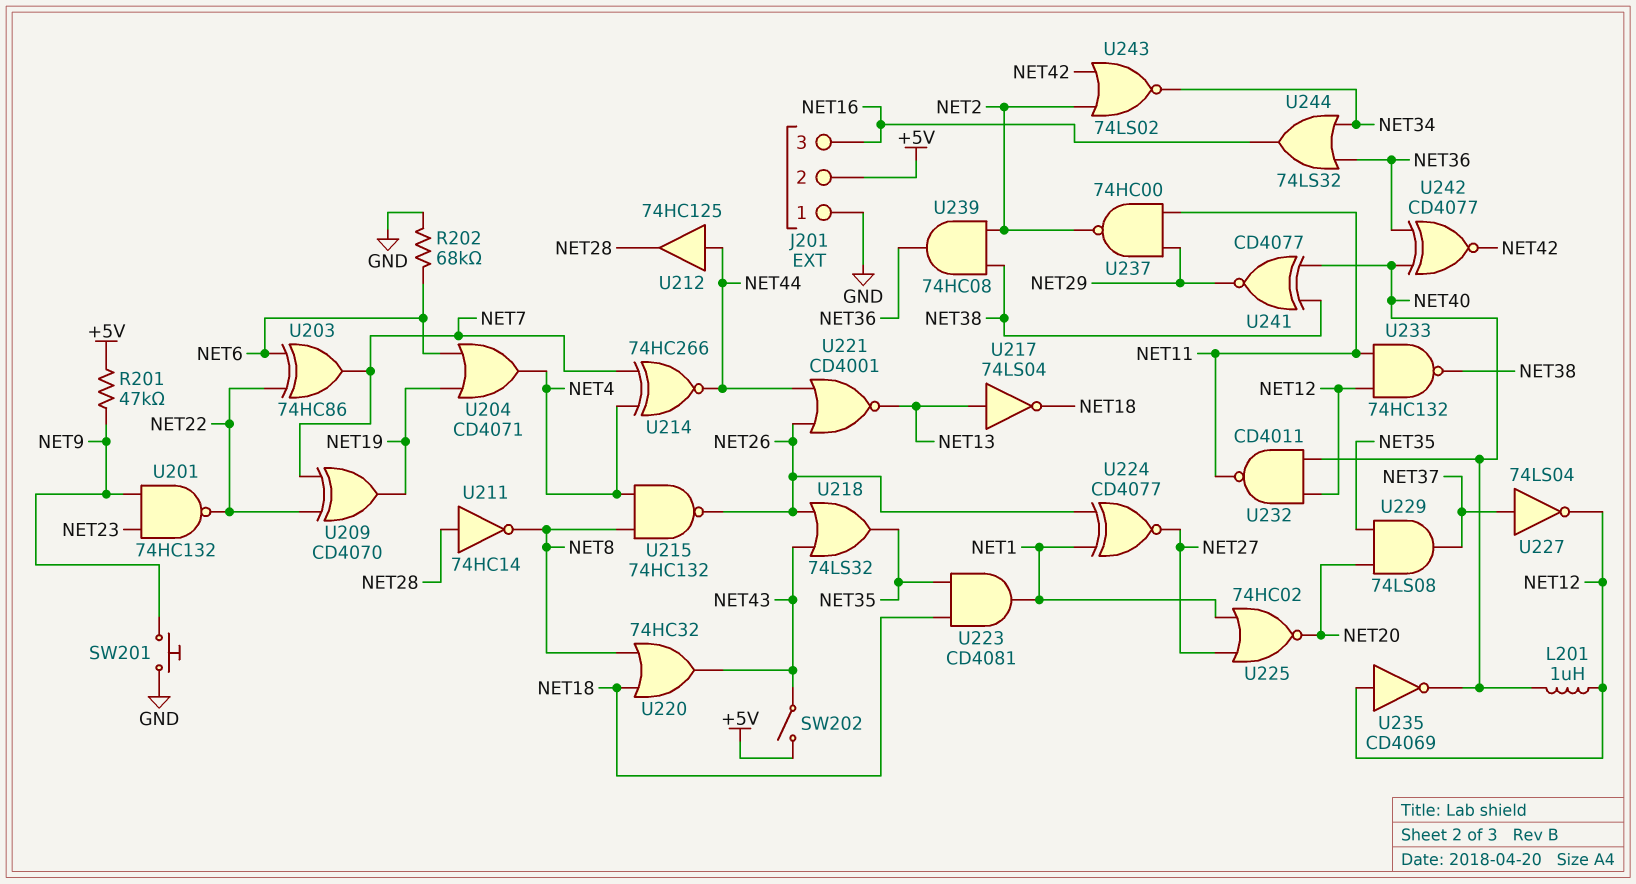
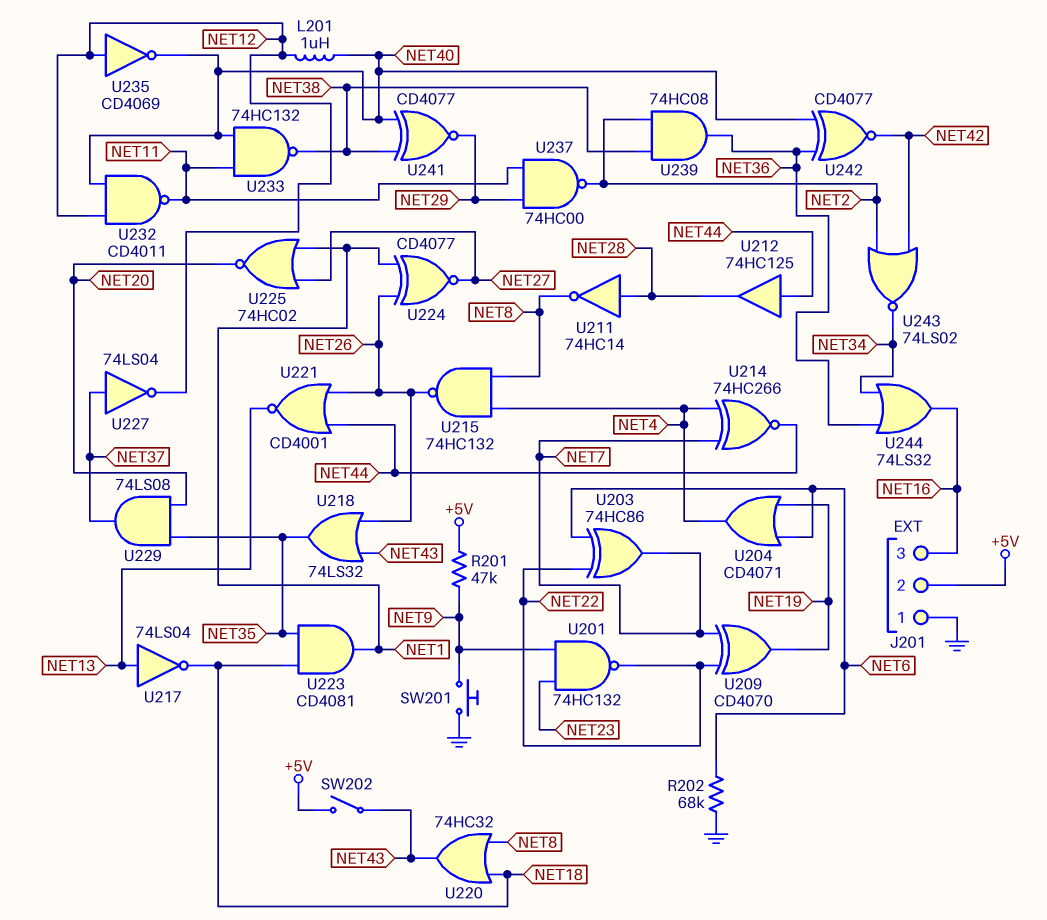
U233: NAND 74HC132 (in NET11, in NET12, out NET38) -> NAND 74HC132 (in NET11, in NET40, out NET38)

